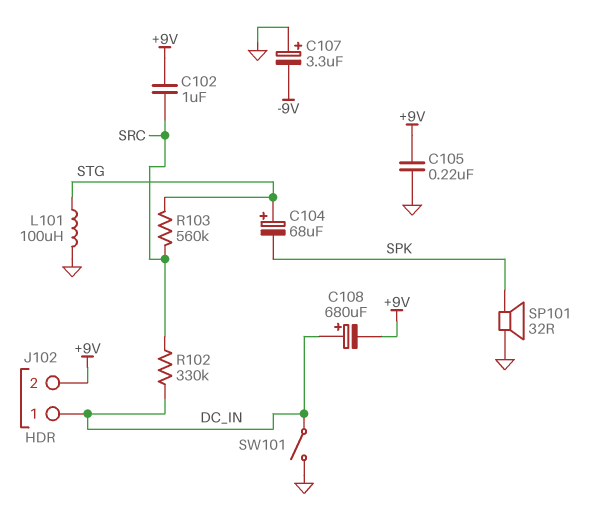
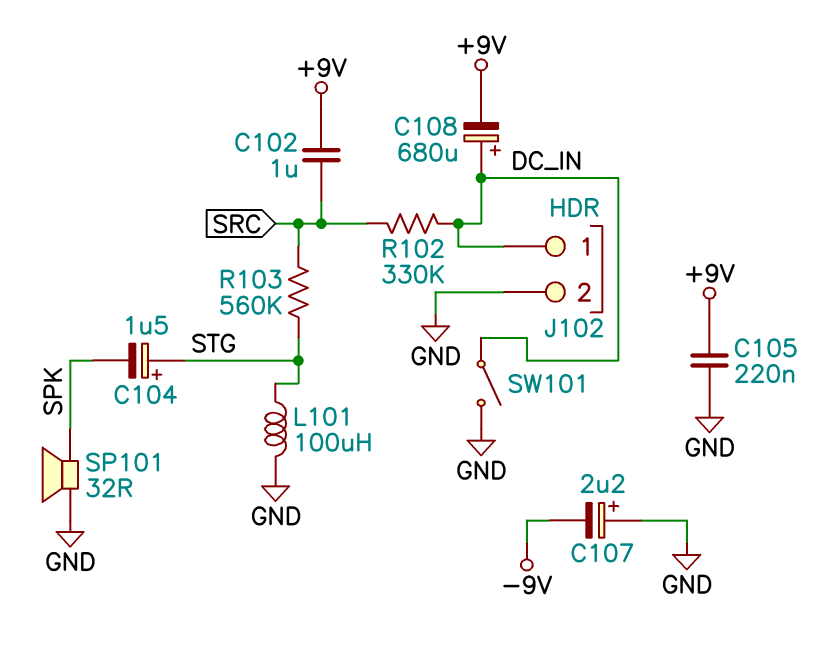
C104: 68uF (plus STG, minus SPK) -> 1.5uF (plus STG, minus SPK)
C107: 3.3uF (plus GND, minus -9V) -> 2.2uF (plus GND, minus -9V)
J102 pin 2: +9V -> GND

